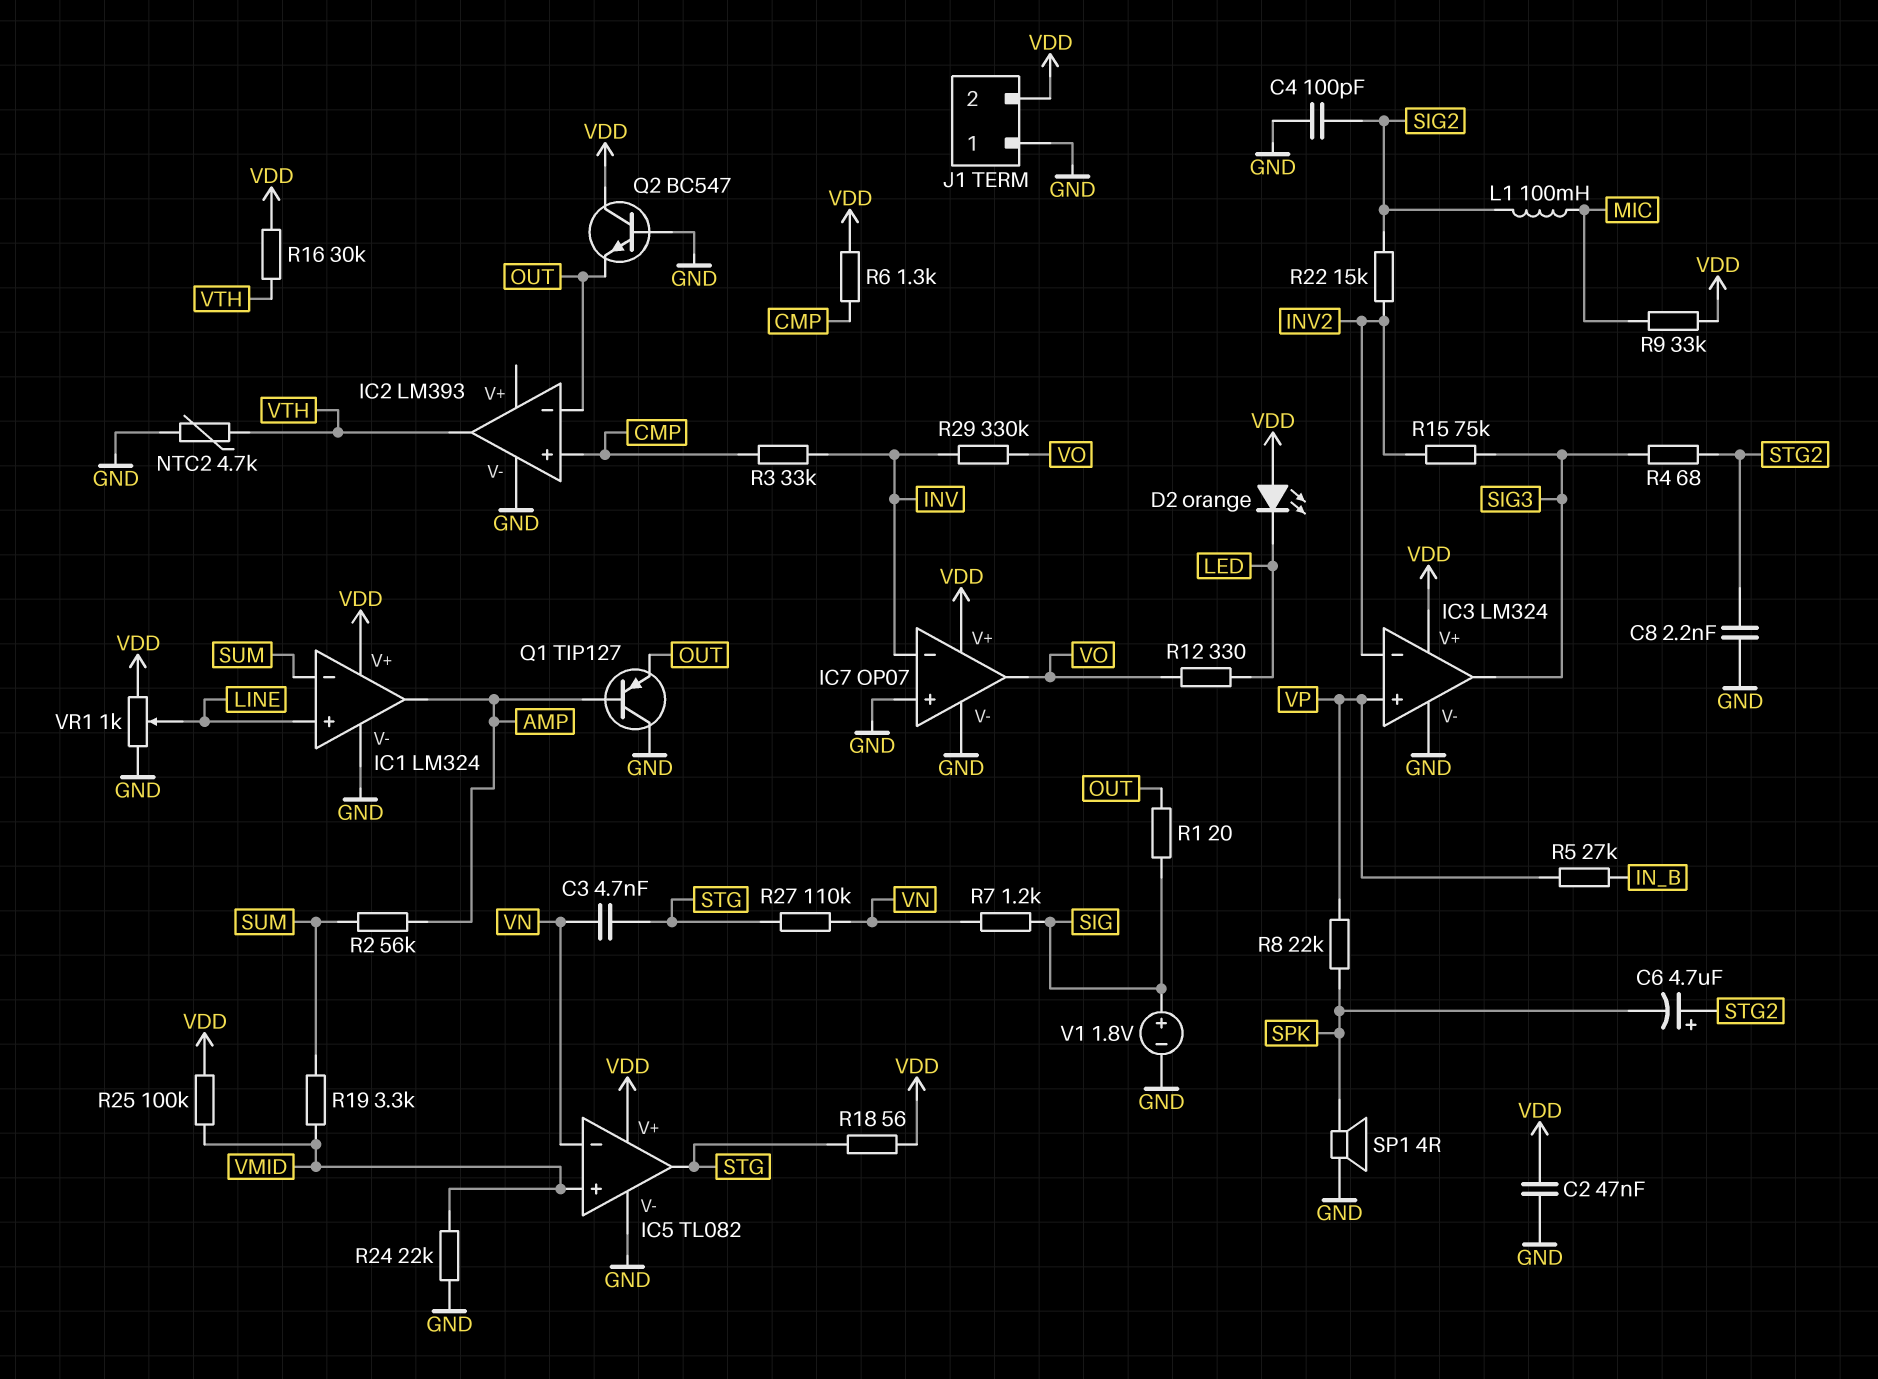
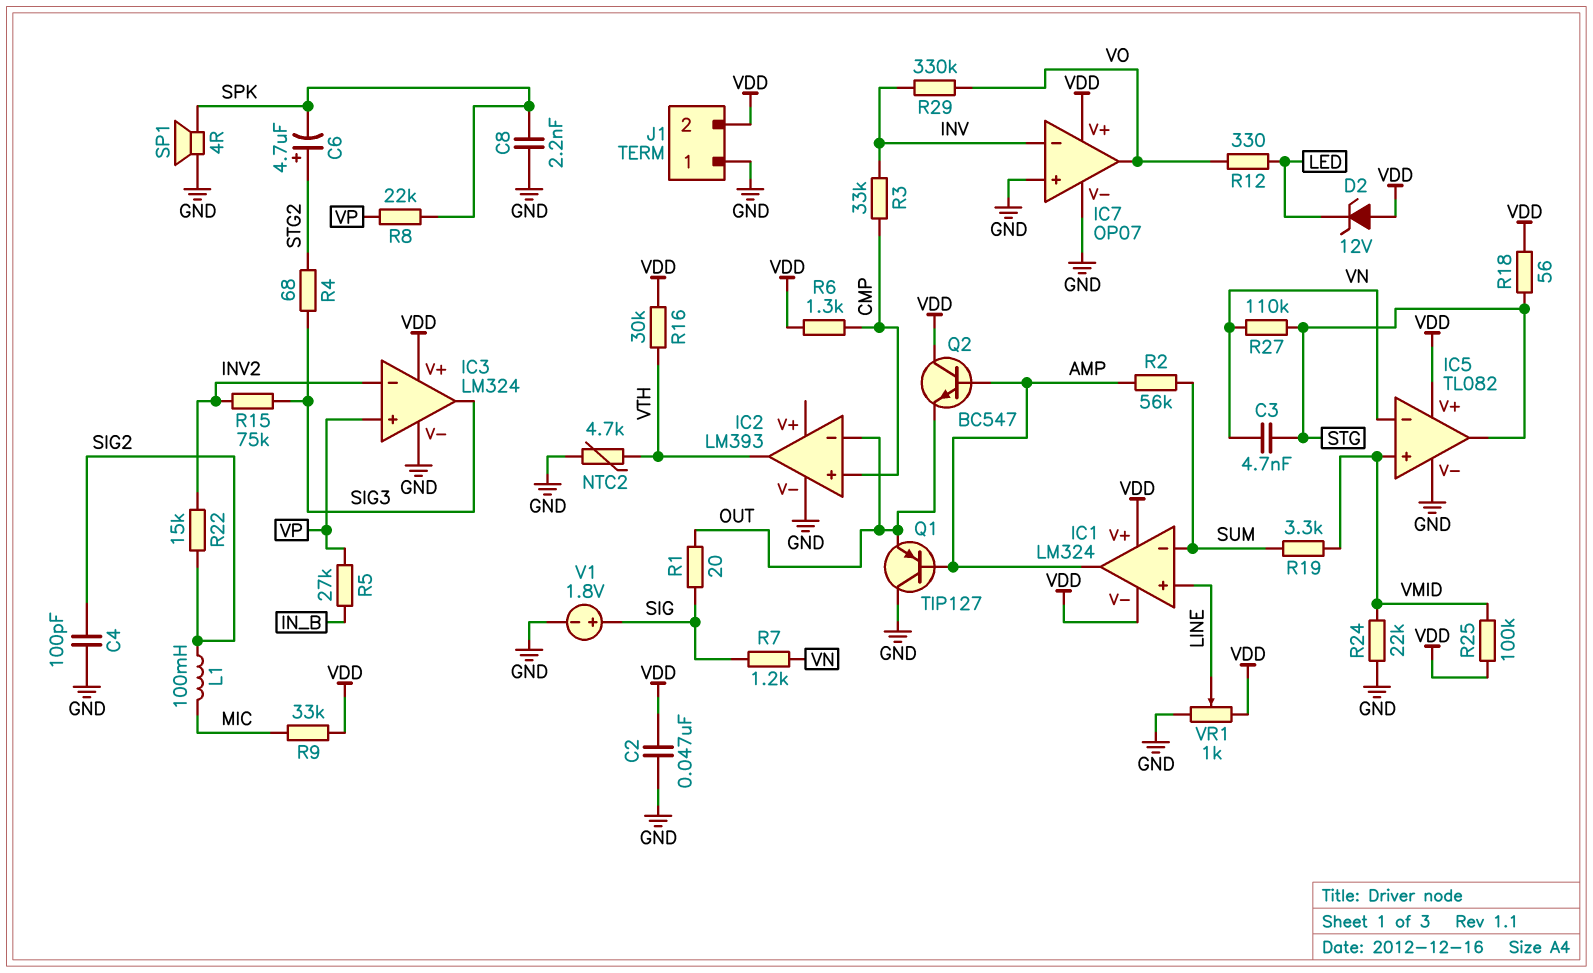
C8: 2.2nF (GND, STG2) -> 2.2nF (GND, SPK)
D2: LED orange (A VDD, K LED) -> zener 12V (A VDD, K LED)
IC1 pin V-: GND -> VDD
Q2: NPN BC547 (B GND, C VDD, E OUT) -> NPN BC547 (B AMP, C VDD, E OUT)

